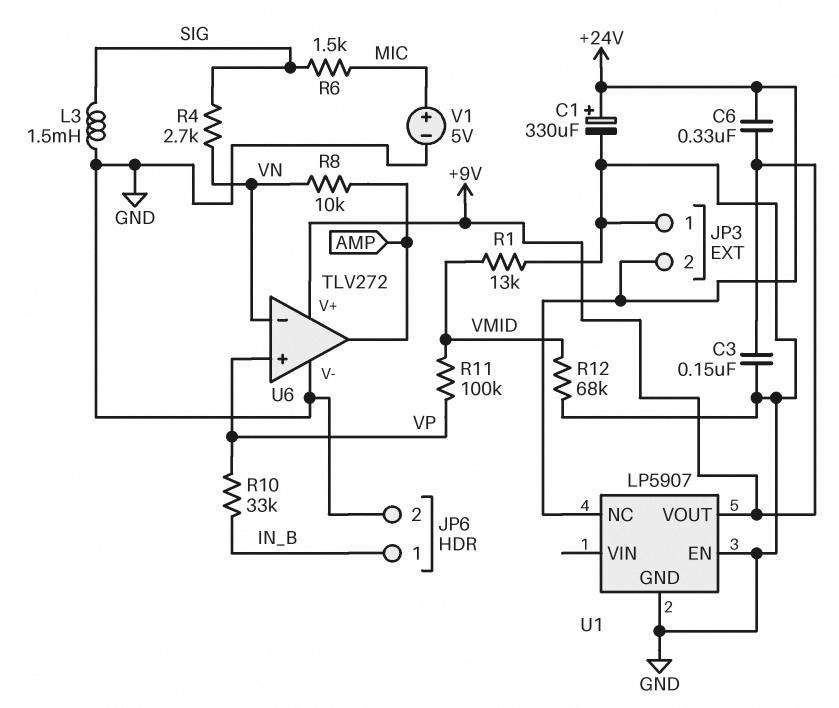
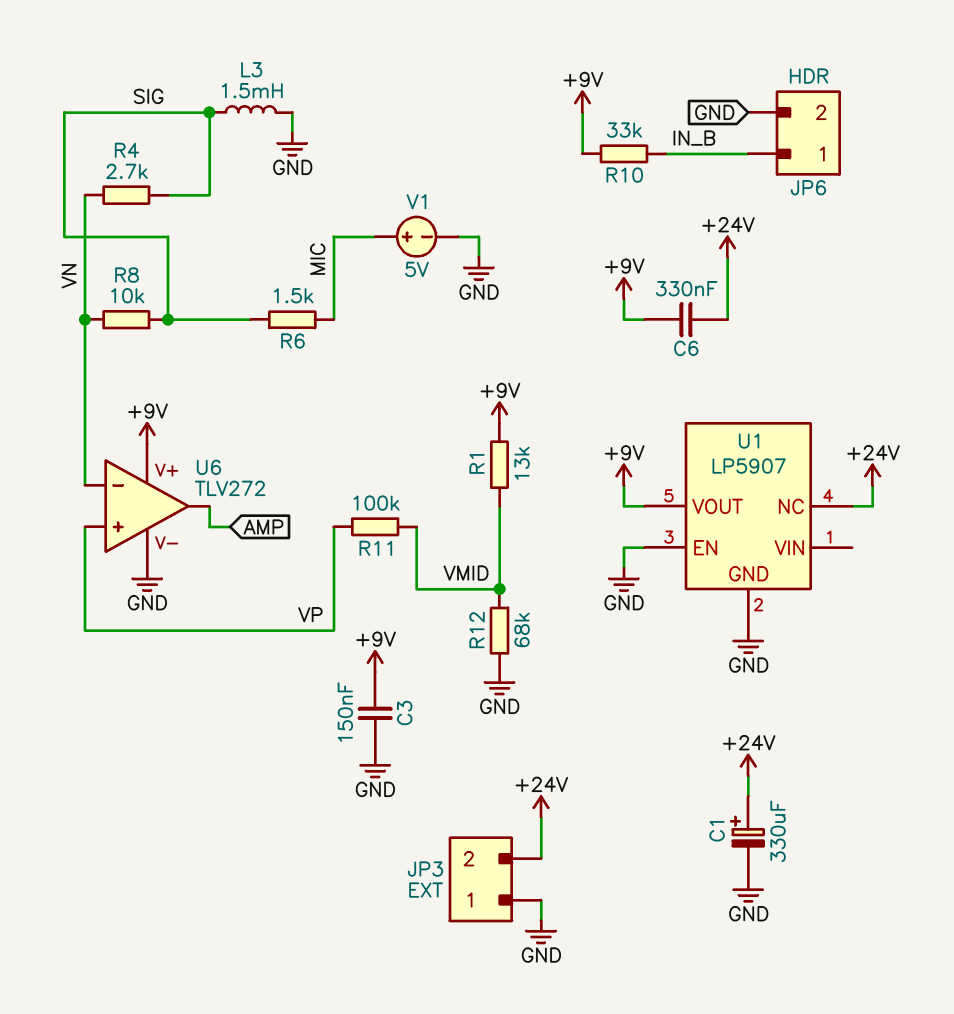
R1: 13k (GND, VMID) -> 13k (+9V, VMID)
R8: 10k (AMP, VN) -> 10k (SIG, VN)
R10: 33k (IN_B, VP) -> 33k (+9V, IN_B)

